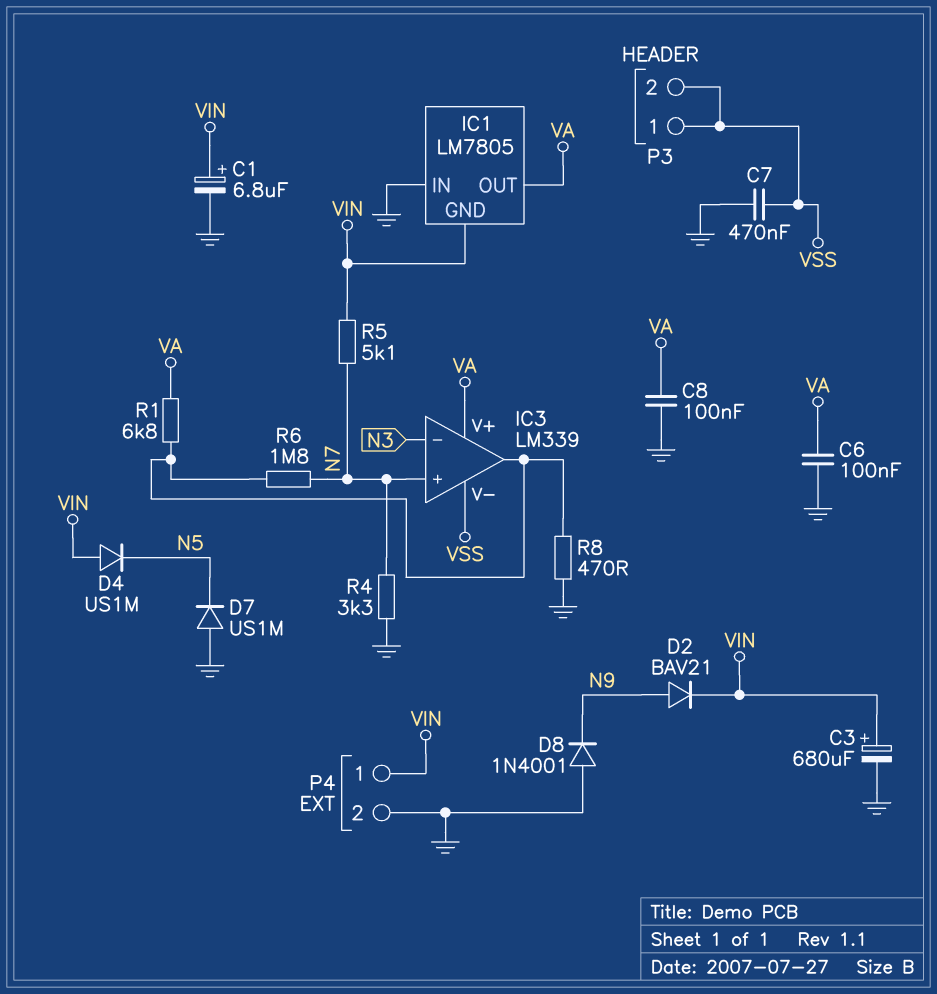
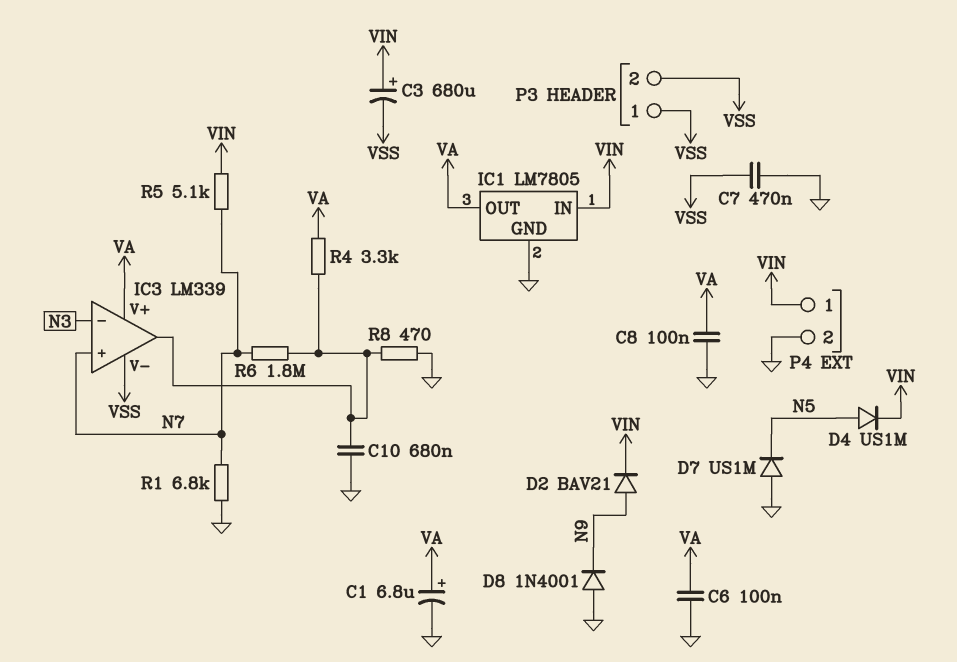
C1: 6.8uF (plus VIN, minus GND) -> 6.8uF (plus VA, minus GND)
C3: 680uF (plus VIN, minus GND) -> 680uF (plus VIN, minus VSS)
C10: none -> 680nF (GND, IC3/out)
D4: diode US1M (A VIN, K N5) -> diode US1M (A N5, K VIN)
IC1 pin GND: VIN -> GND
IC1 pin IN: GND -> VIN
R1: 6.8k (IC3/out, VA) -> 6.8k (GND, N7)
R4: 3.3k (GND, N7) -> 3.3k (IC3/out, VA)

